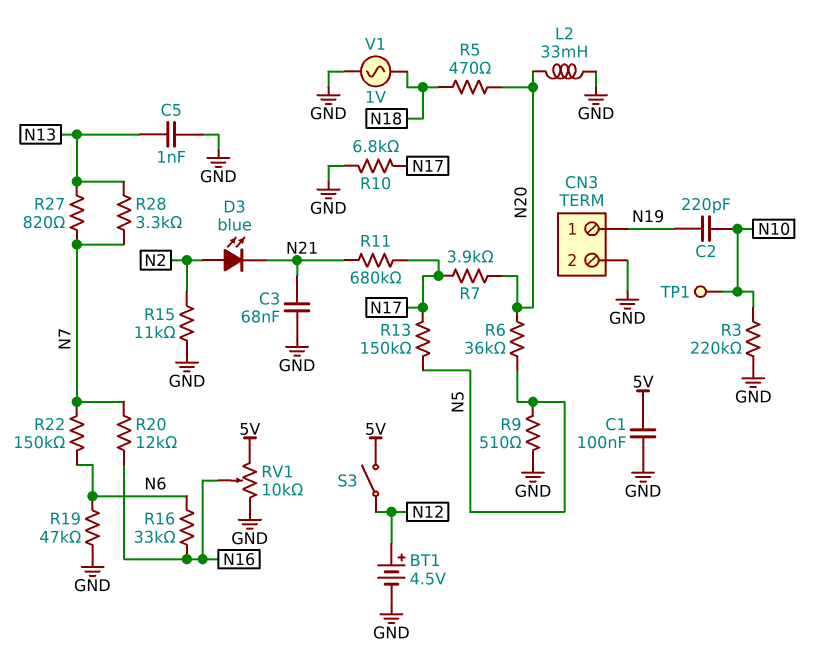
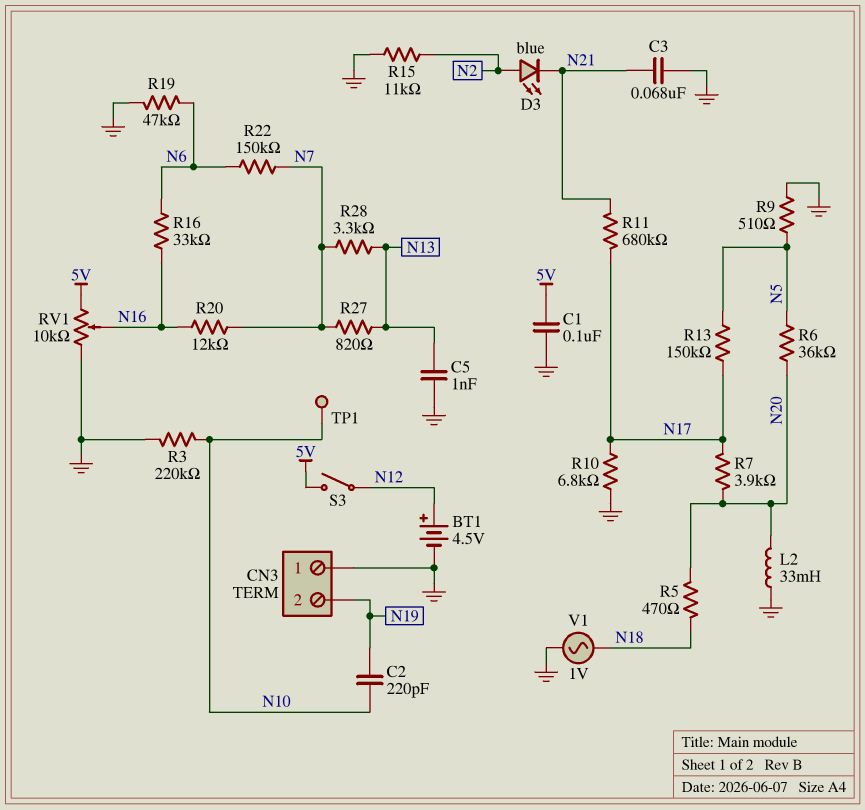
CN3 pin 1: N19 -> GND
CN3 pin 2: GND -> N19

